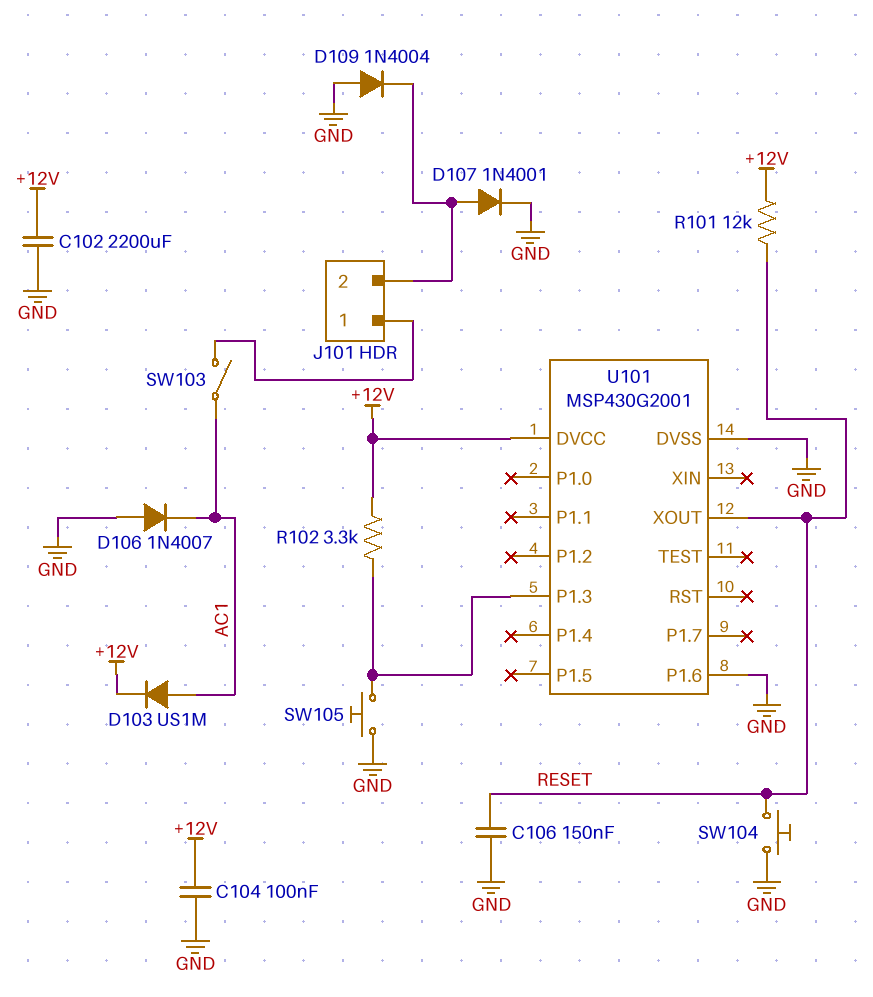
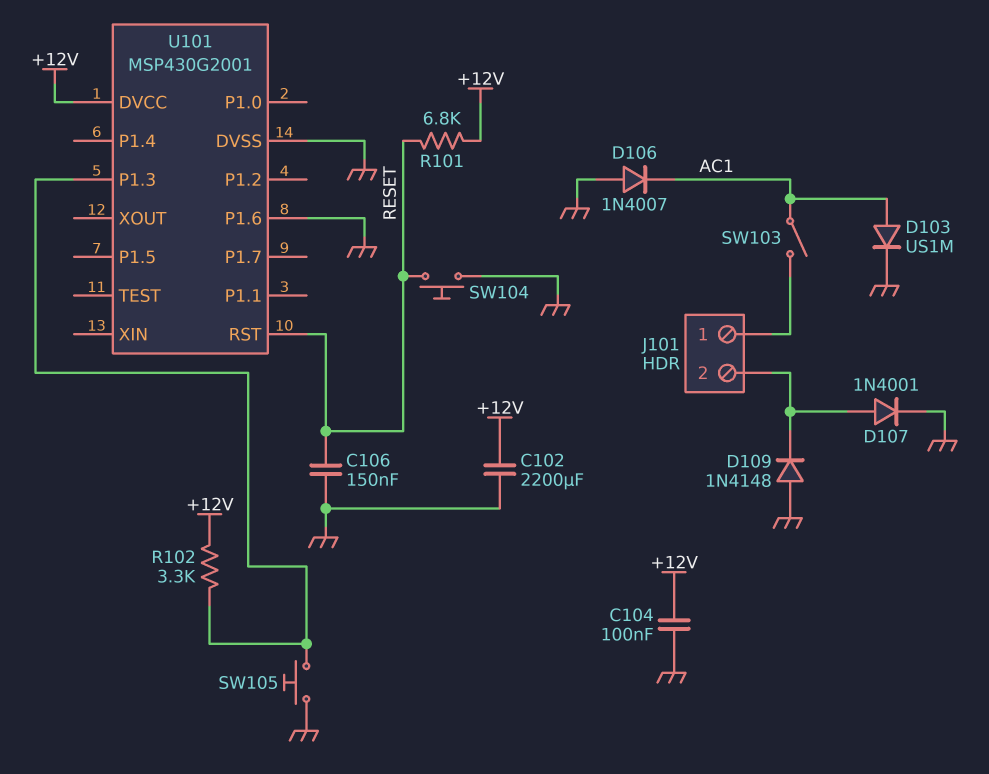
D103: diode US1M (A AC1, K +12V) -> diode US1M (A AC1, K GND)
D109: diode 1N4004 (A GND, K J101/2) -> diode 1N4148 (A GND, K J101/2)
R101: 12k (+12V, RESET) -> 6.8k (+12V, RESET)
U101 pin RST: none -> RESET
U101 pin XOUT: RESET -> none

